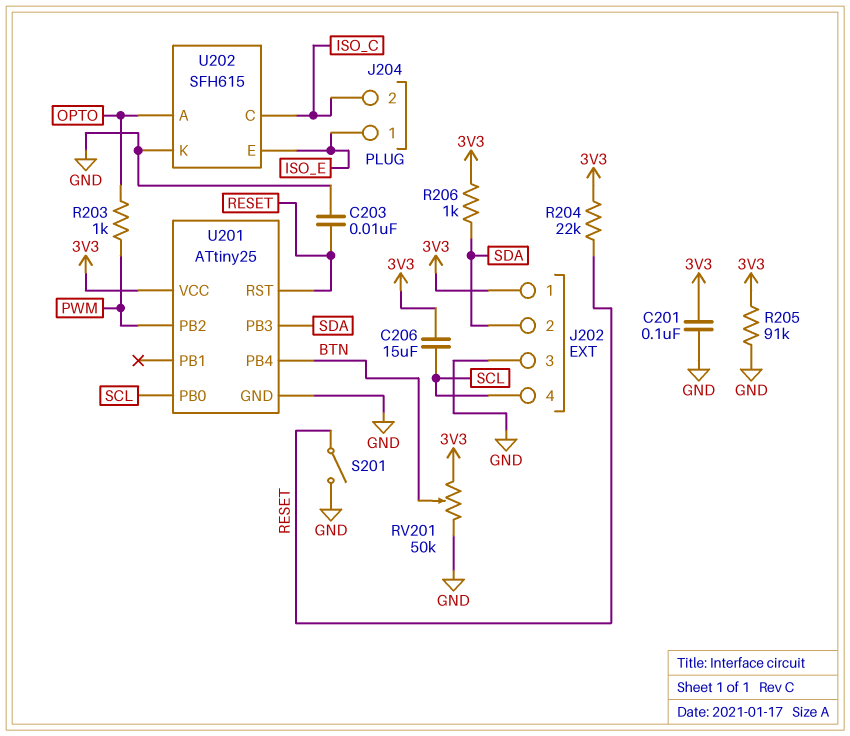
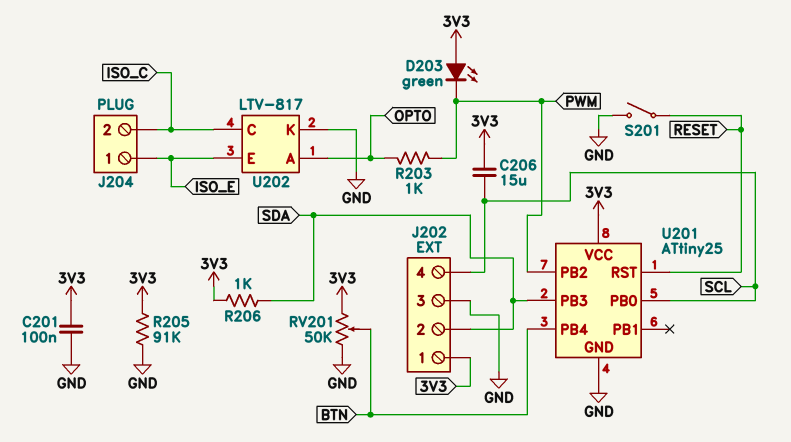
C203: 10nF (GND, RESET) -> none
D203: none -> LED green (A 3V3, K PWM)
R204: 22k (3V3, RESET) -> none
U202: SFH615 -> LTV-817

